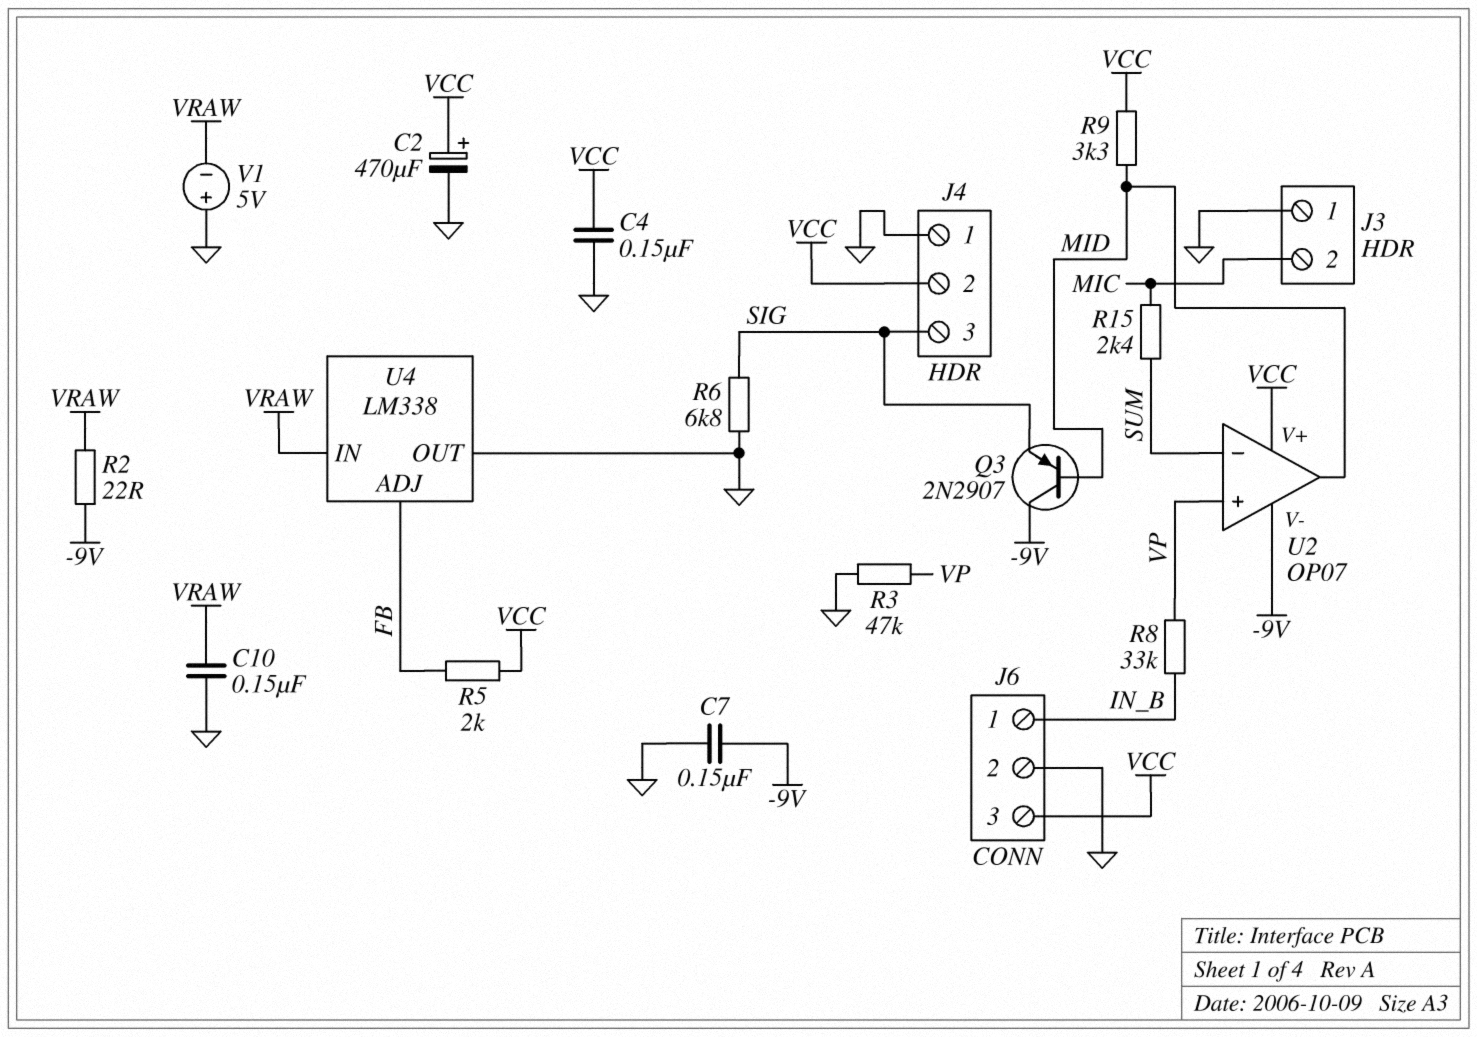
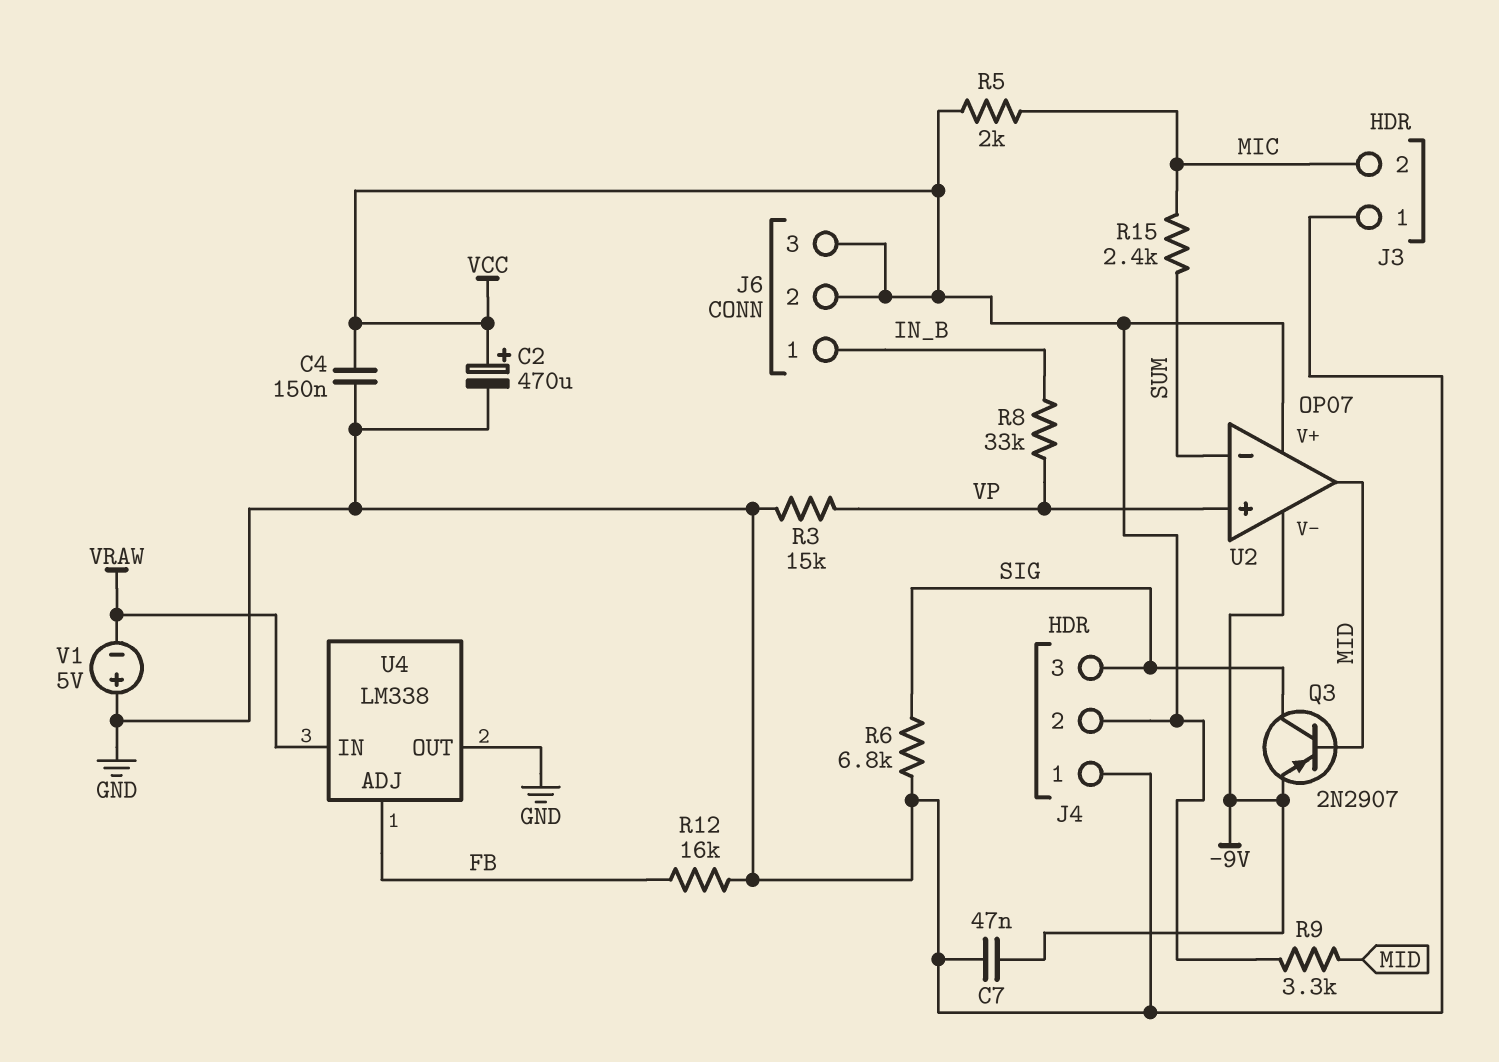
C7: 150nF (-9V, GND) -> 47nF (-9V, GND)
C10: 150nF (GND, VRAW) -> none
J6 pin 2: GND -> VCC
Q3: PNP 2N2907 (B MID, C -9V, E SIG) -> PNP 2N2907 (B MID, C SIG, E -9V)
R2: 22 (-9V, VRAW) -> none
R3: 47k (GND, VP) -> 15k (GND, VP)
R5: 2k (FB, VCC) -> 2k (MIC, VCC)
R12: none -> 16k (FB, GND)

